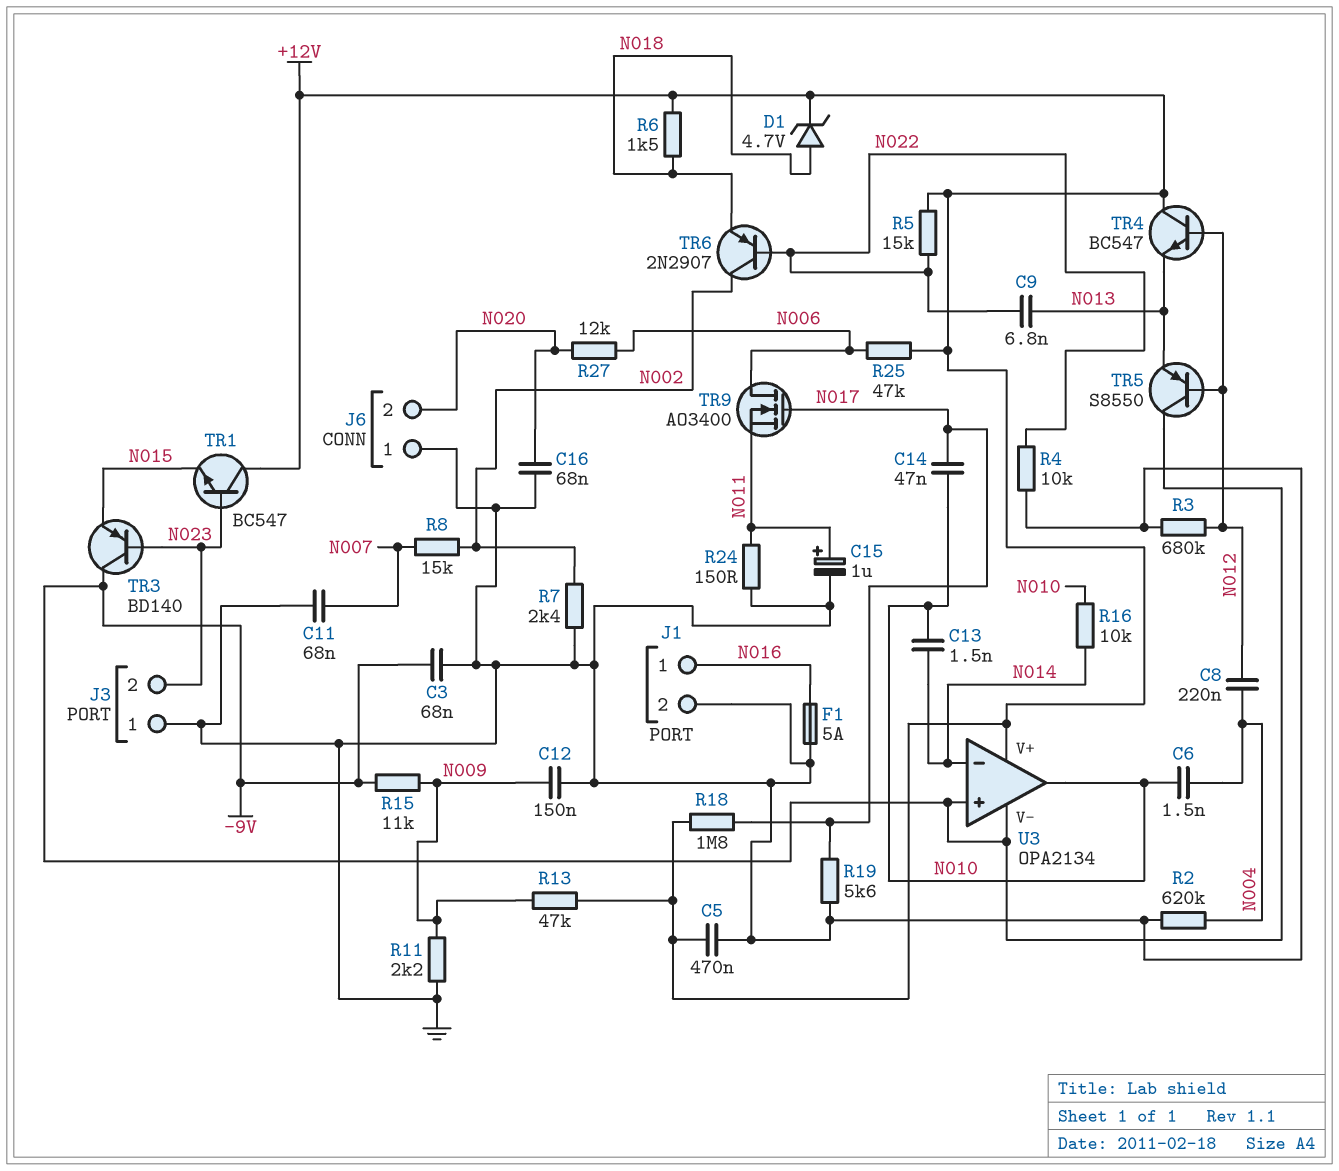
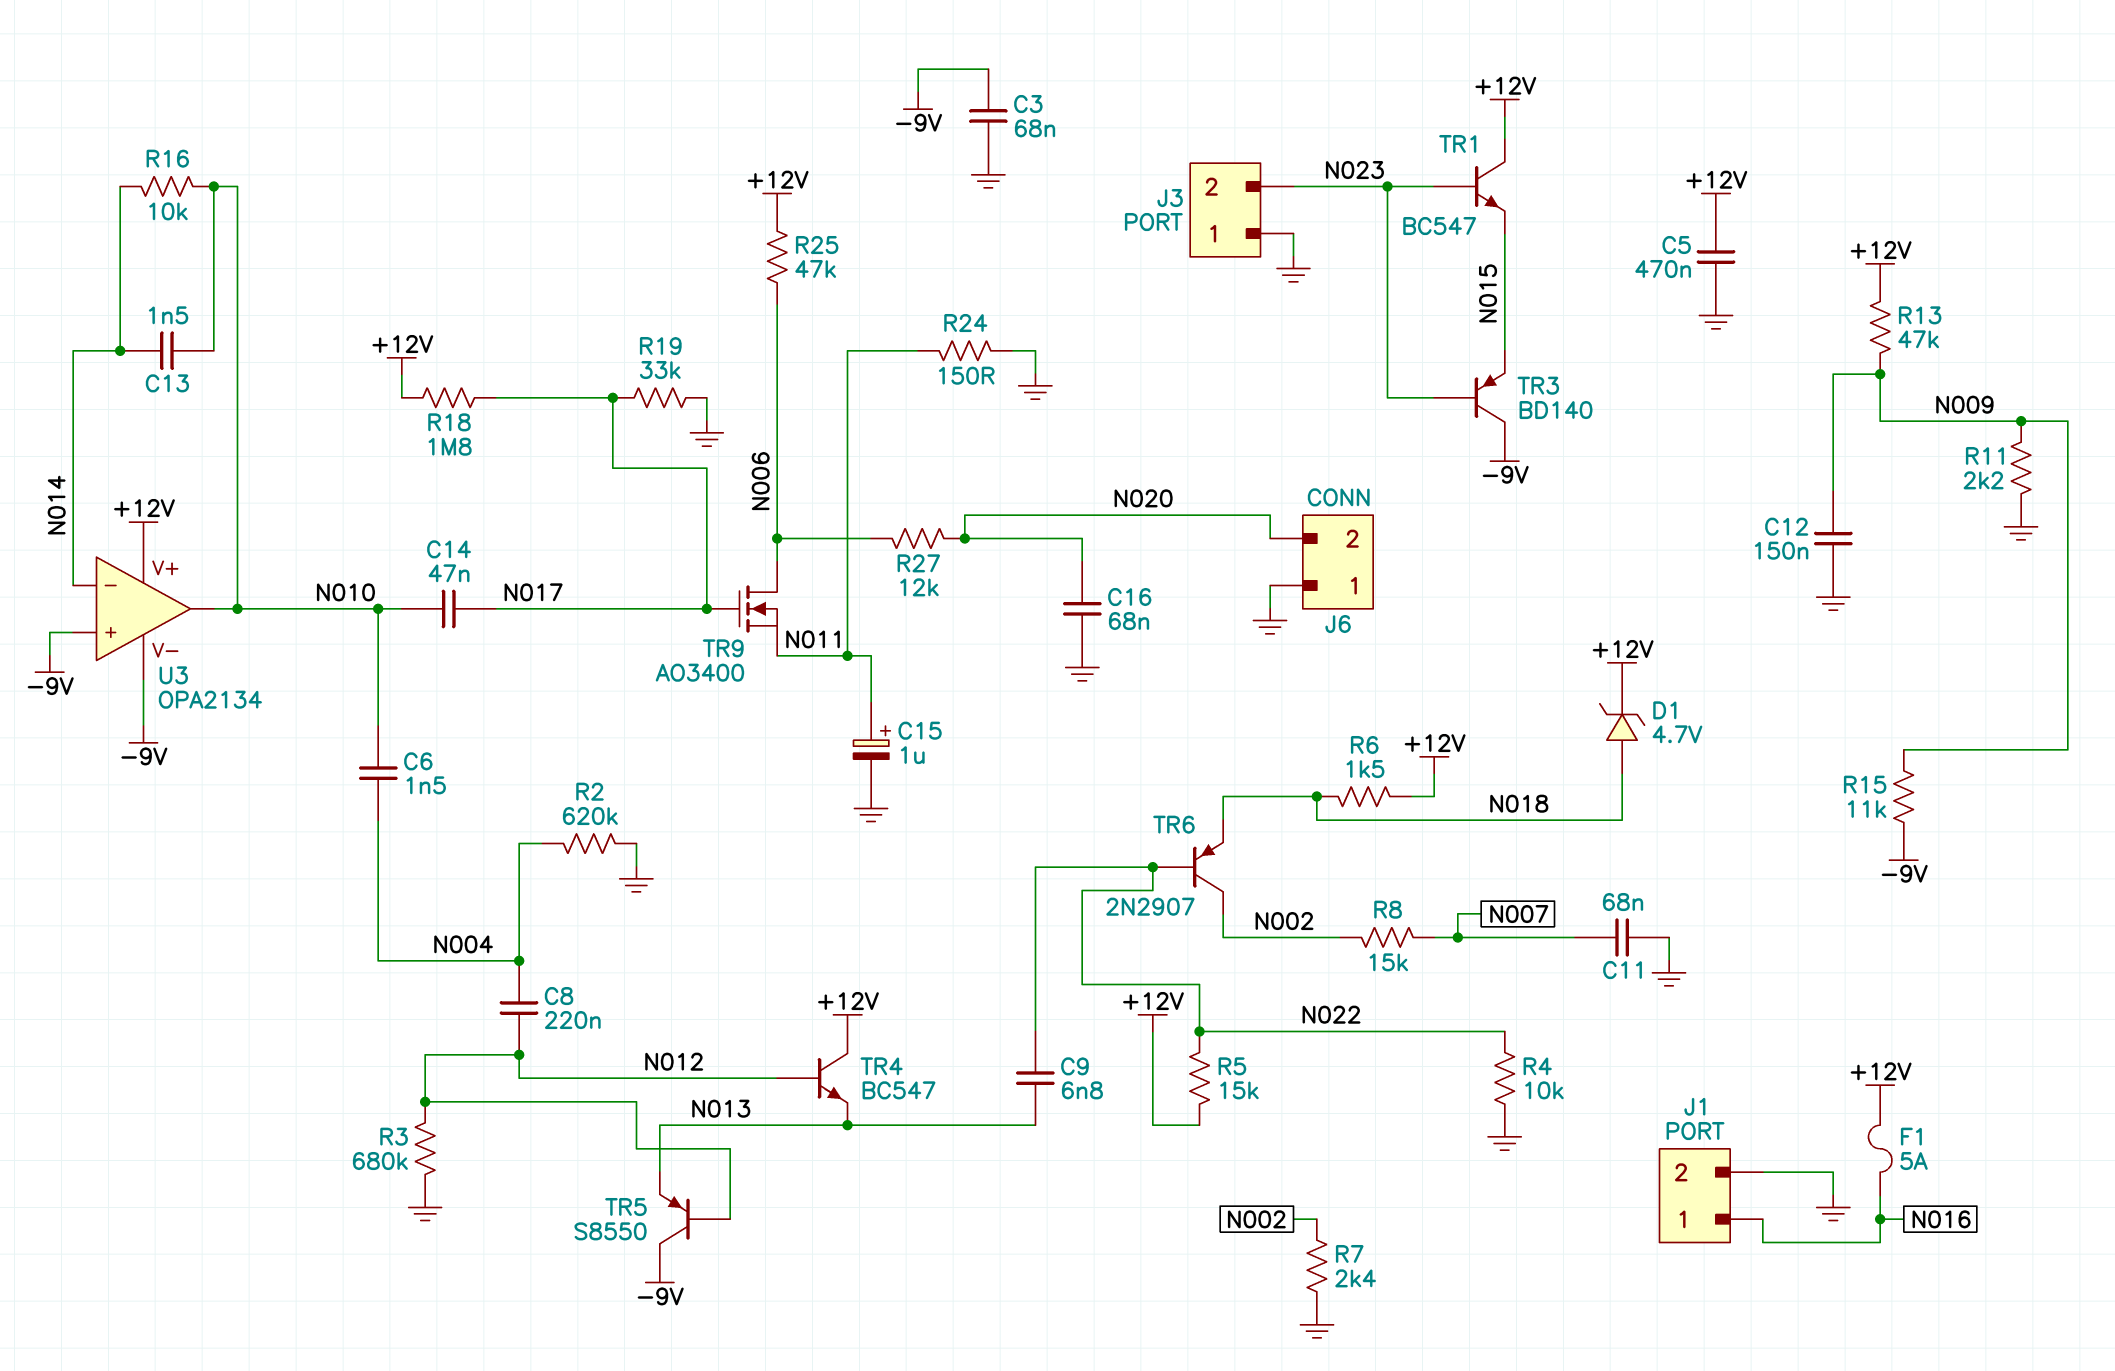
F1: 5A (GND, N016) -> 5A (+12V, N016)
R19: 5.6k (GND, N017) -> 33k (GND, N017)

